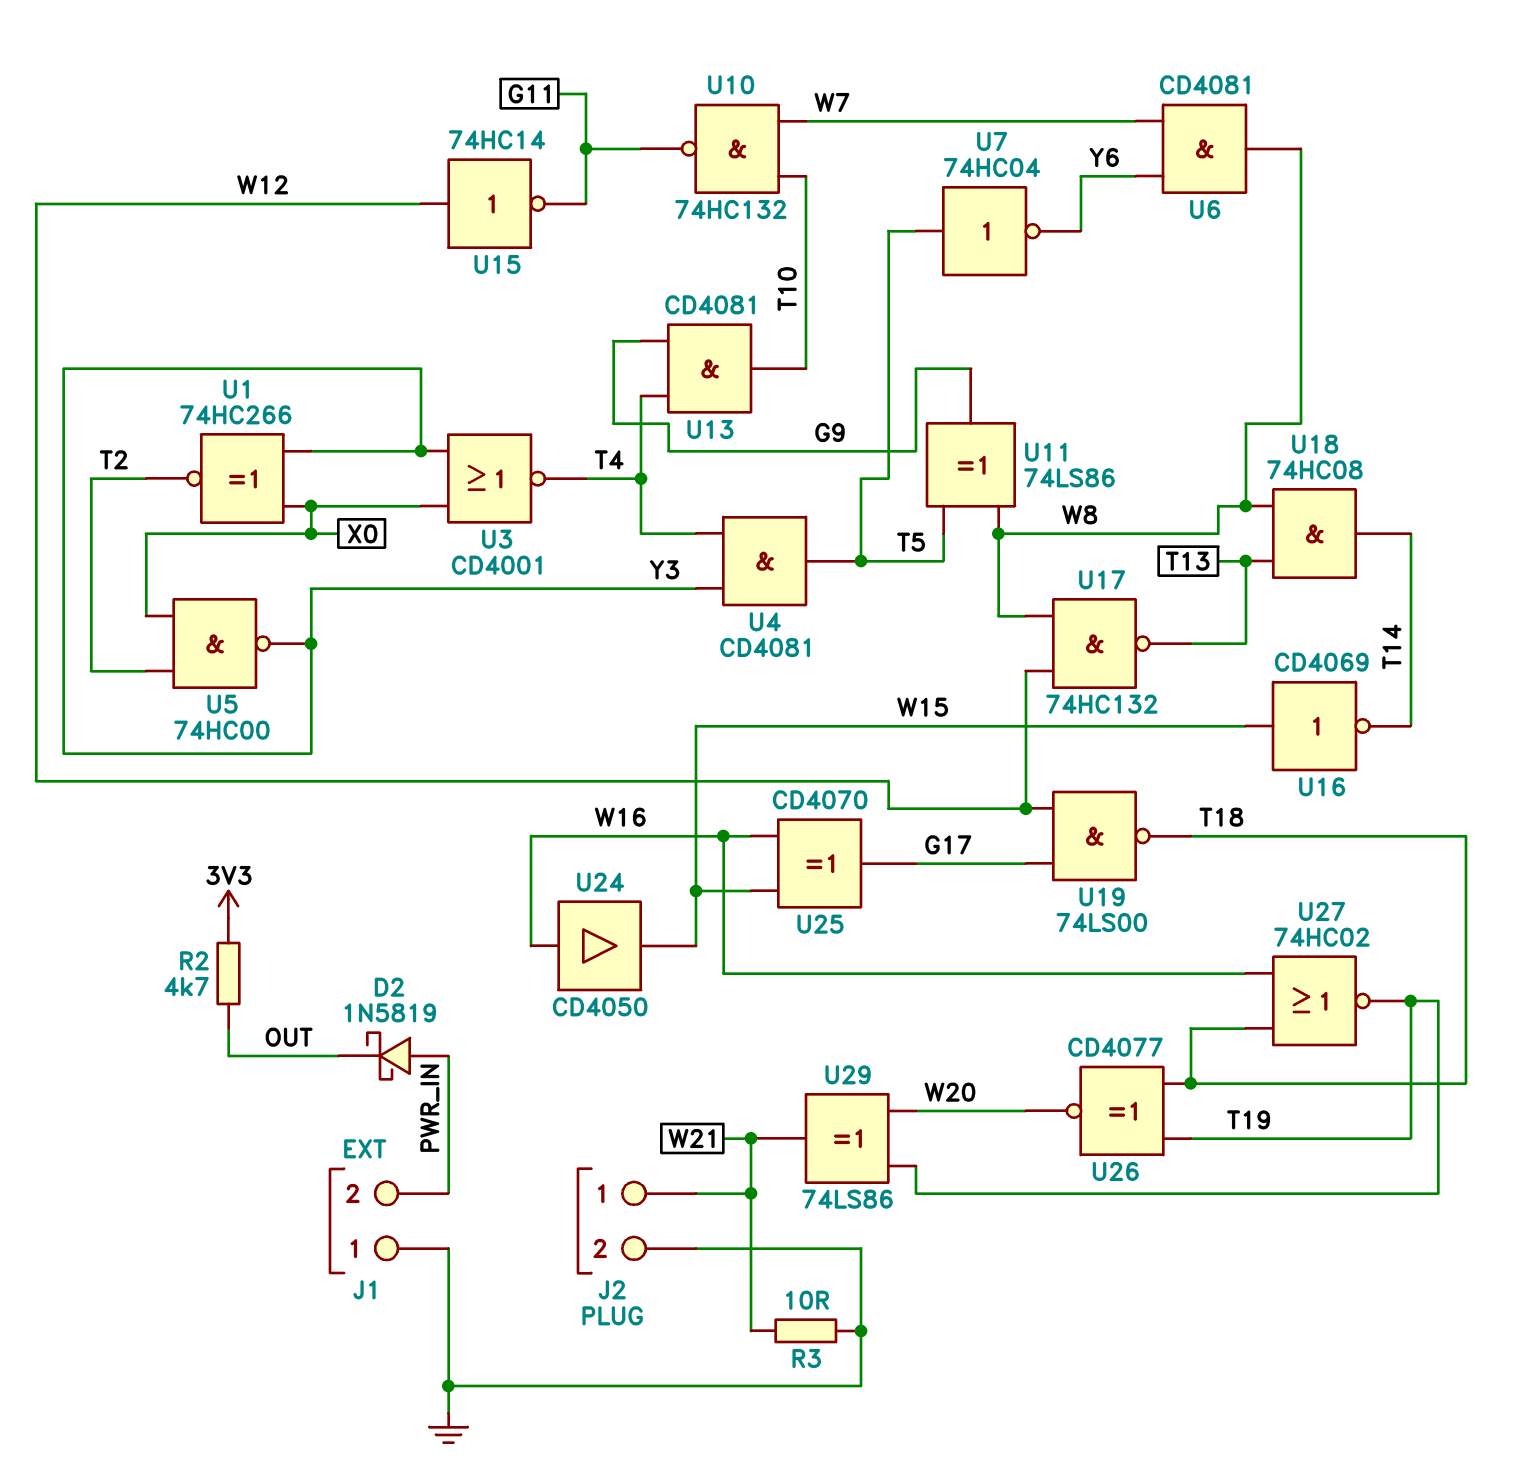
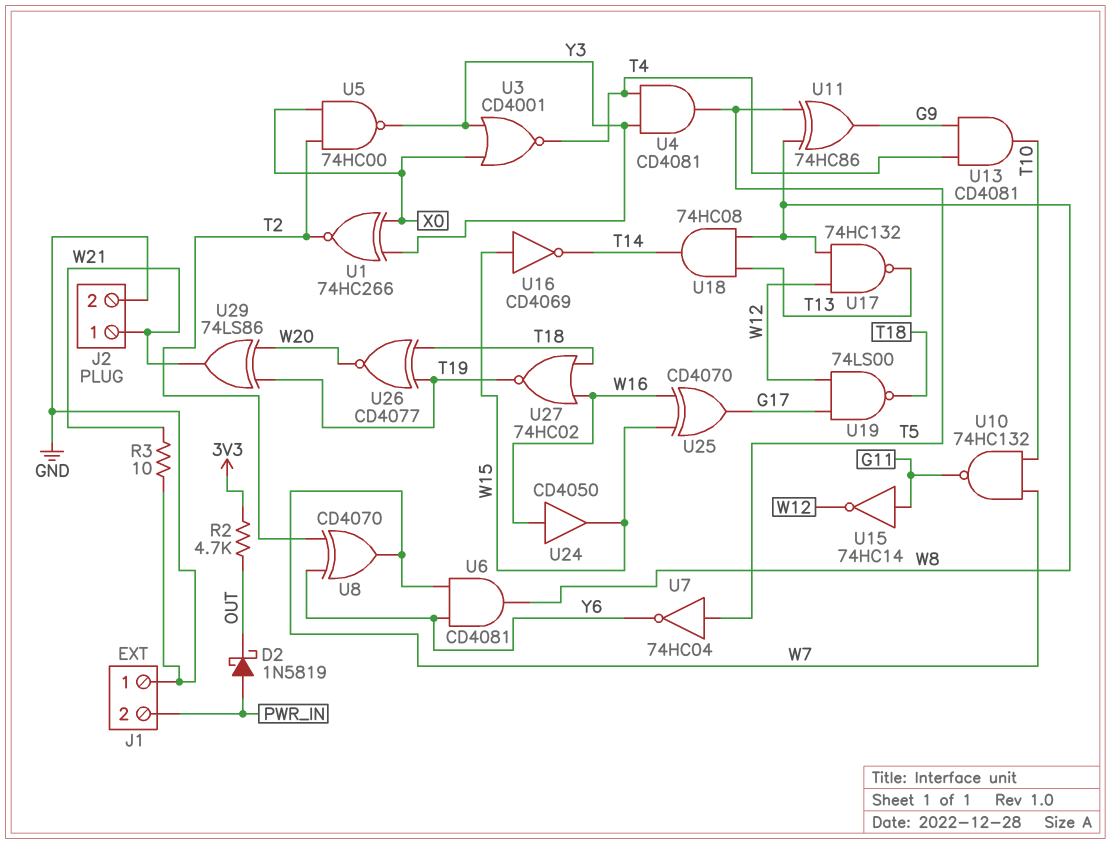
U8: none -> XOR CD4070 (in T2, in Y6, out W7)
U11: XOR 74LS86 (in T5, in W8, out G9) -> XOR 74HC86 (in T5, in W8, out G9)
U15: NOT 74HC14 (in W12, out G11) -> NOT 74HC14 (in G11, out W12)

